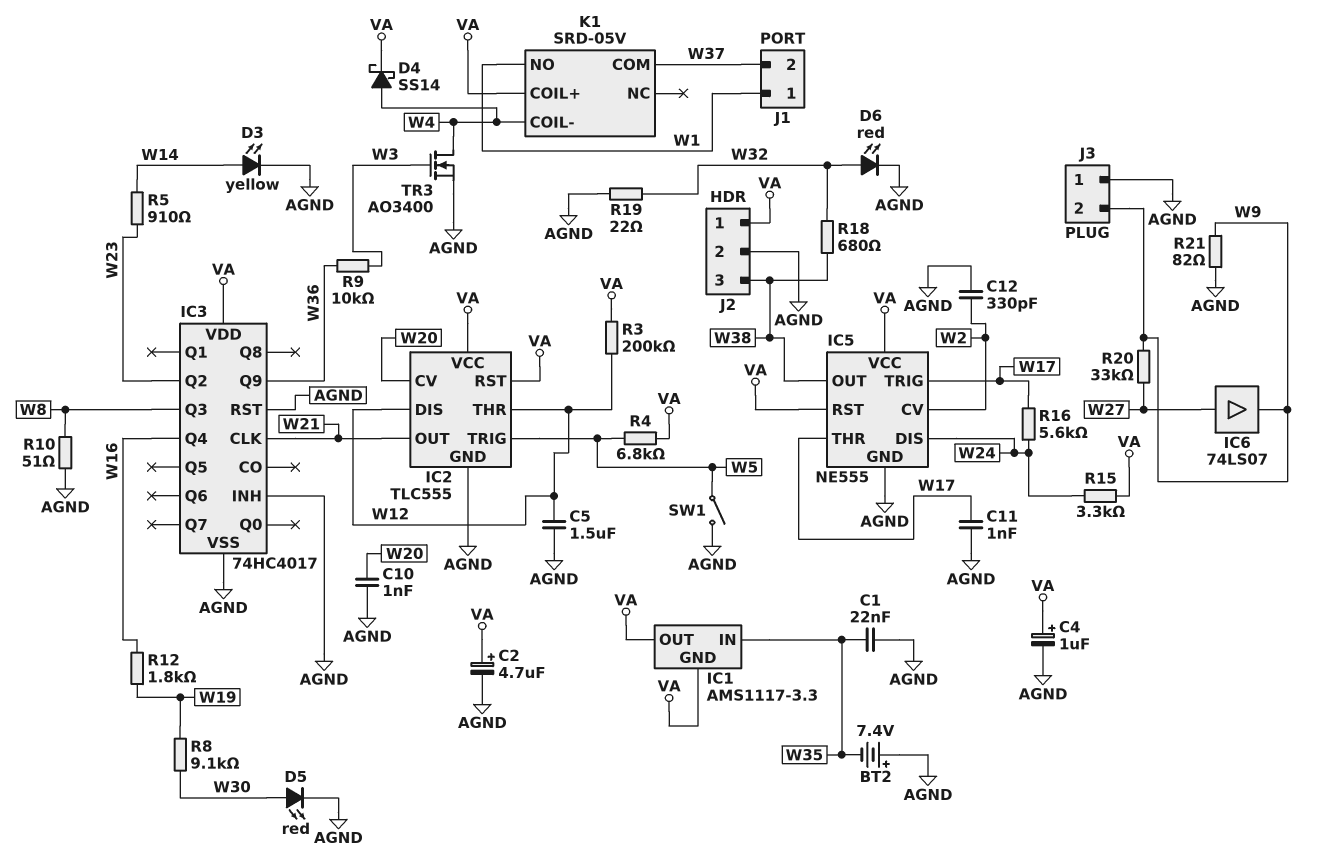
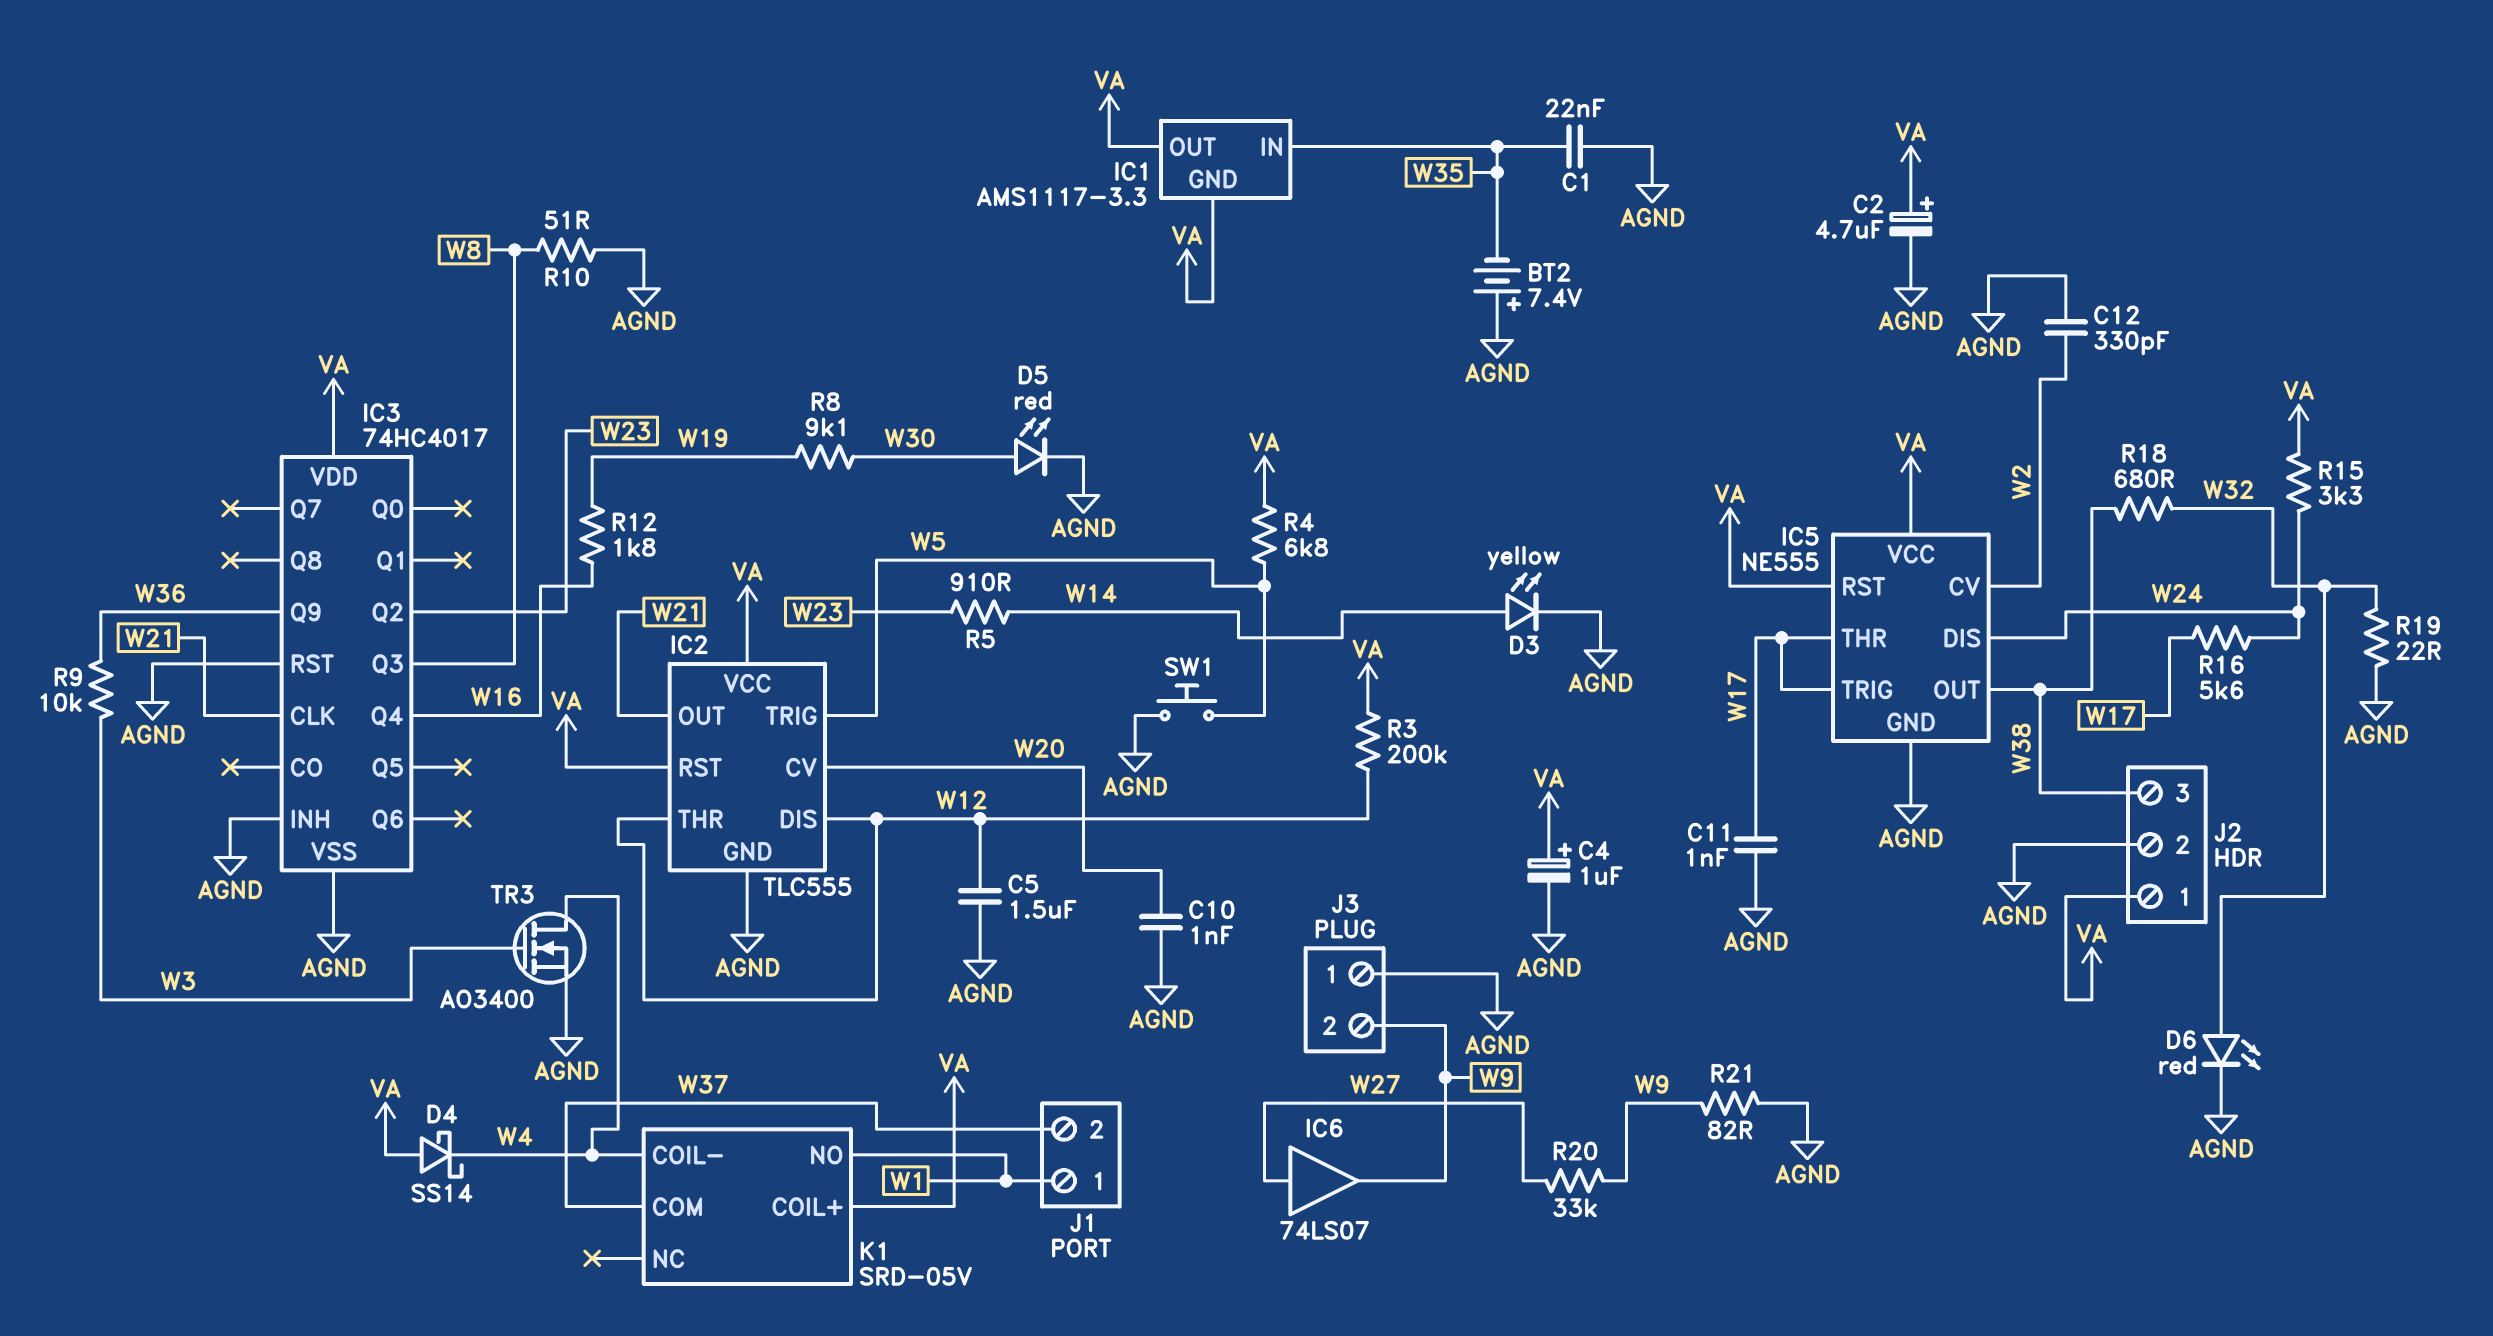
D4: schottky SS14 (A W4, K VA) -> schottky SS14 (A VA, K W4)
SW1: switch (AGND, W5) -> button (AGND, W5)

